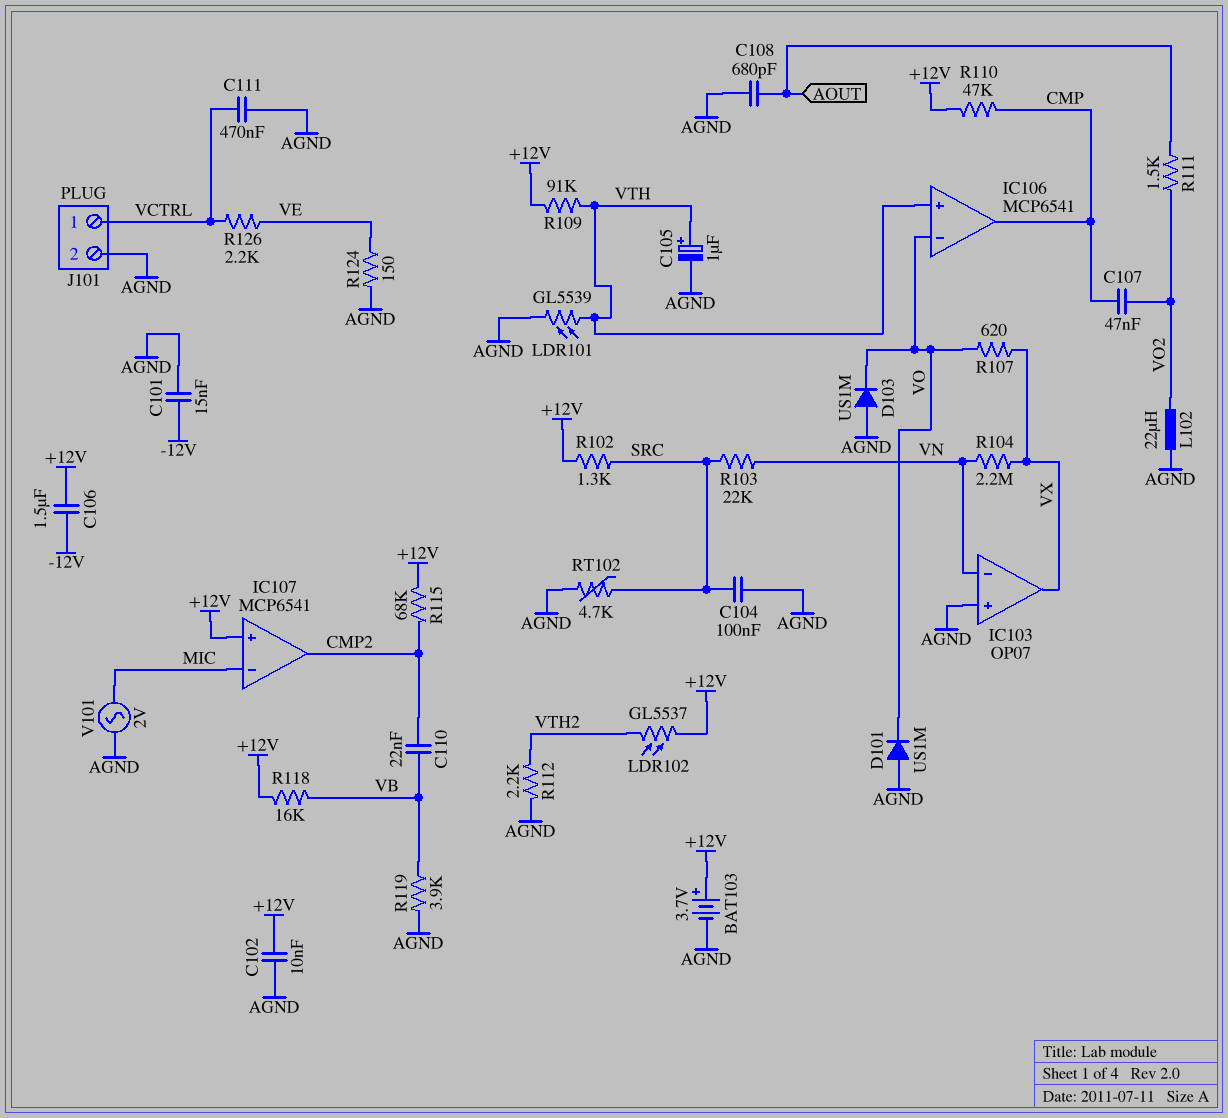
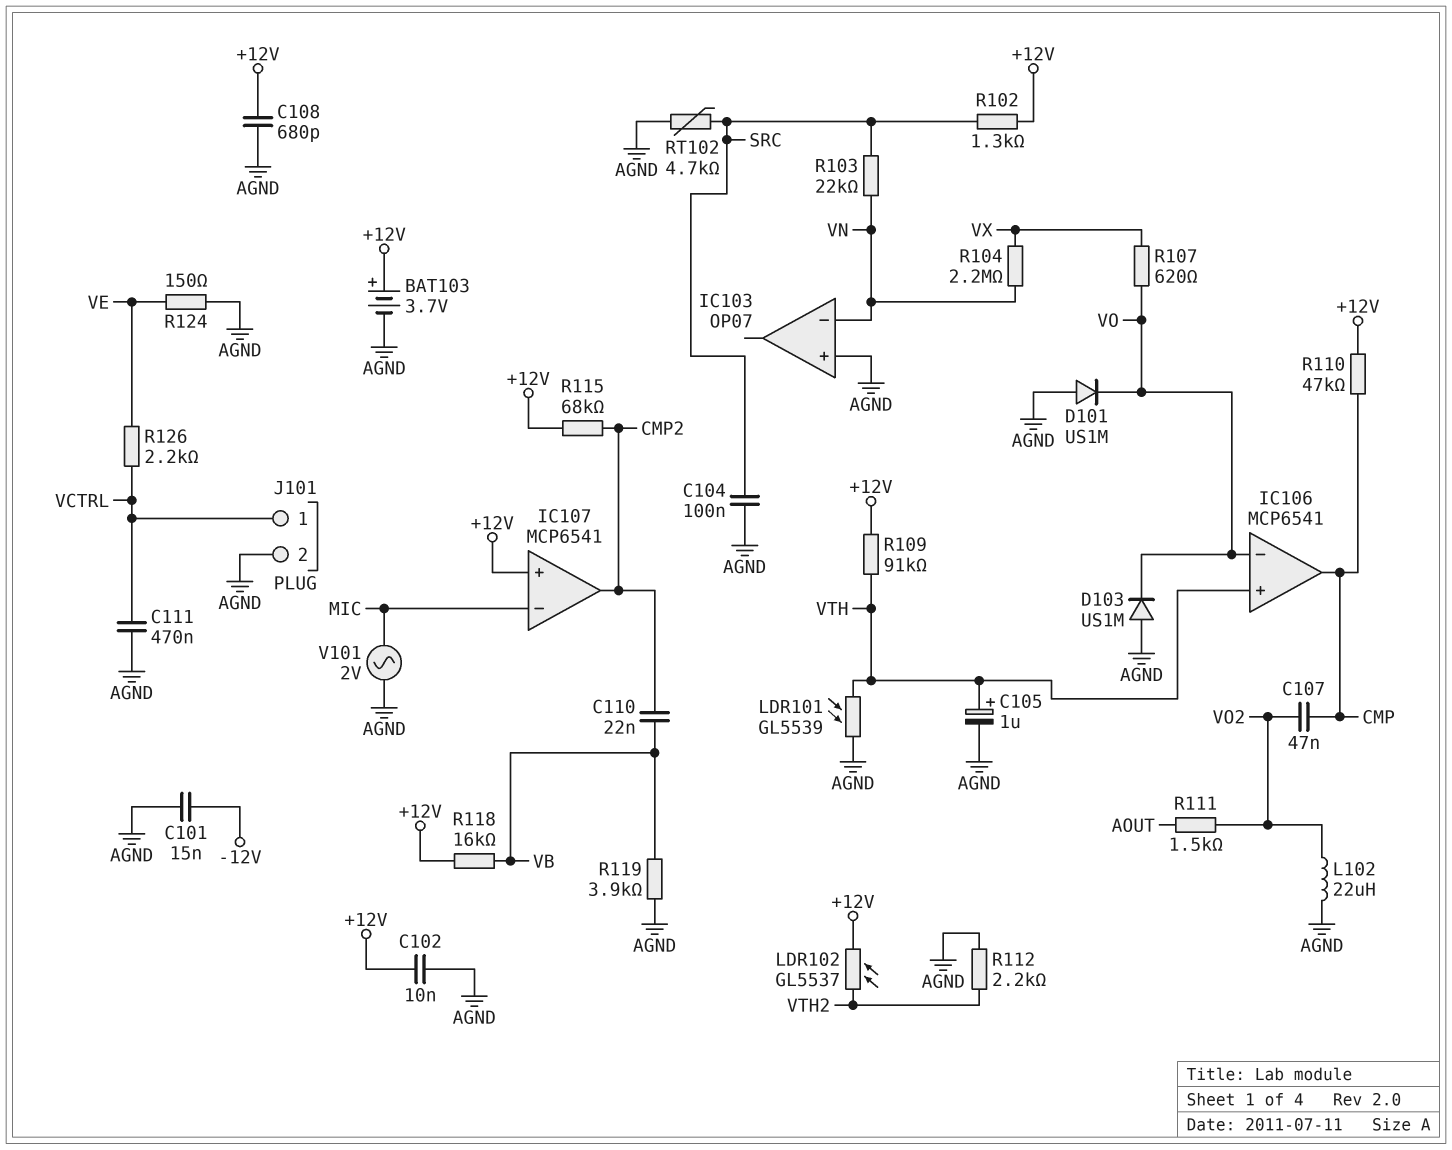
C106: 1.5uF (+12V, -12V) -> none
C108: 680pF (AGND, AOUT) -> 680pF (+12V, AGND)
IC103 pin out: VX -> none

